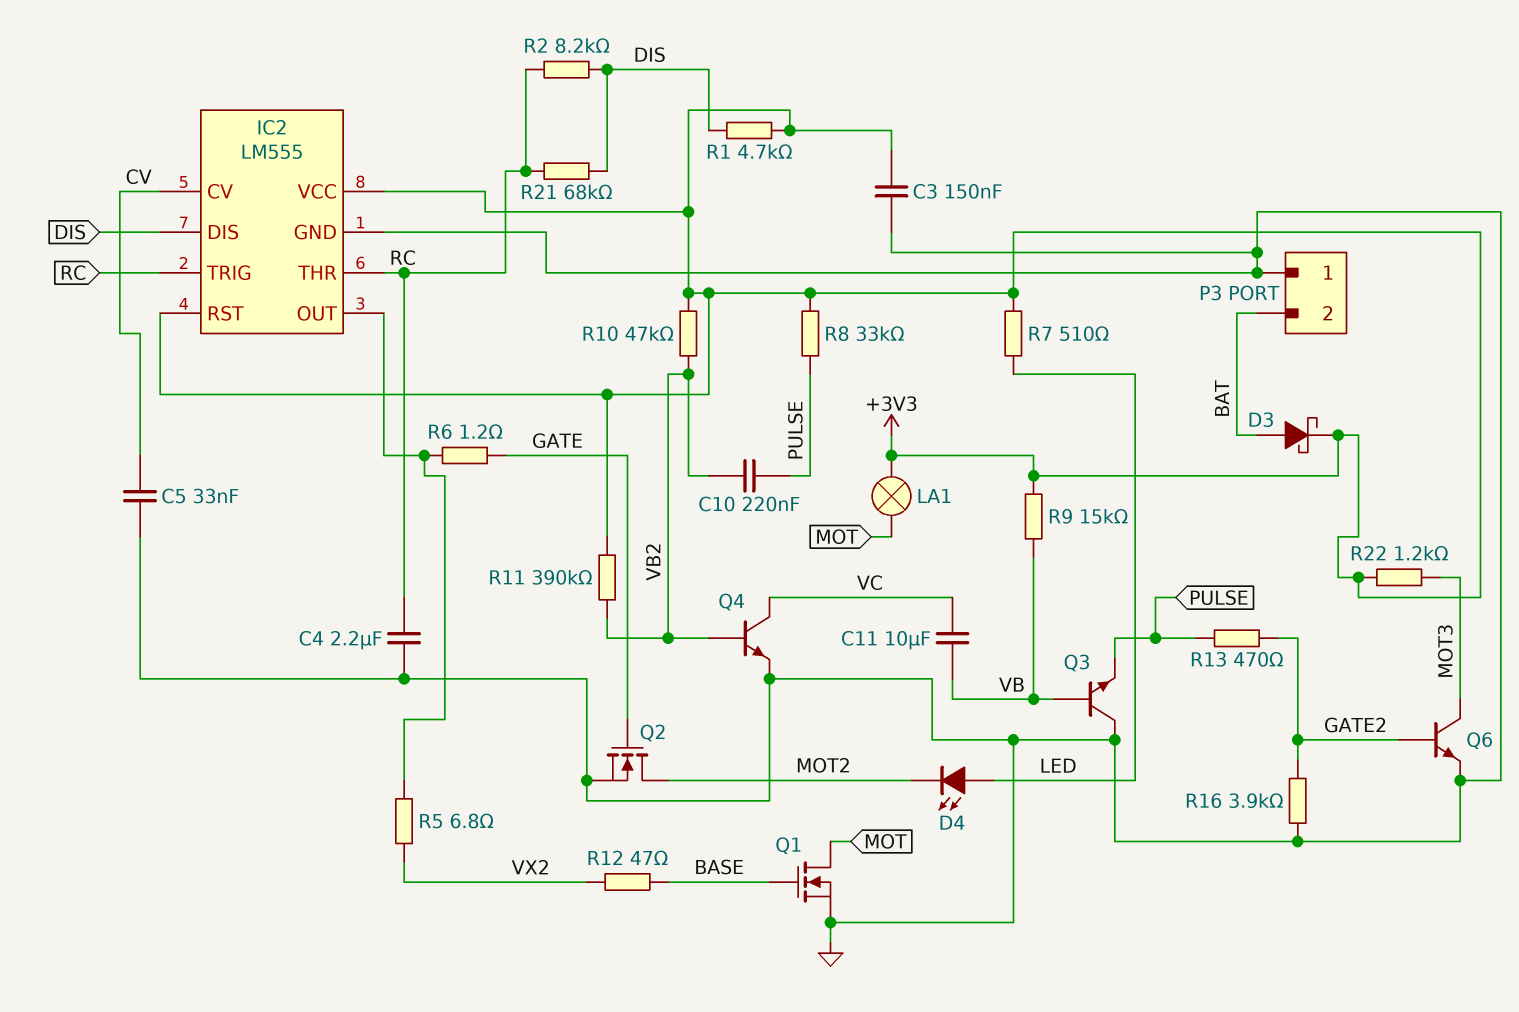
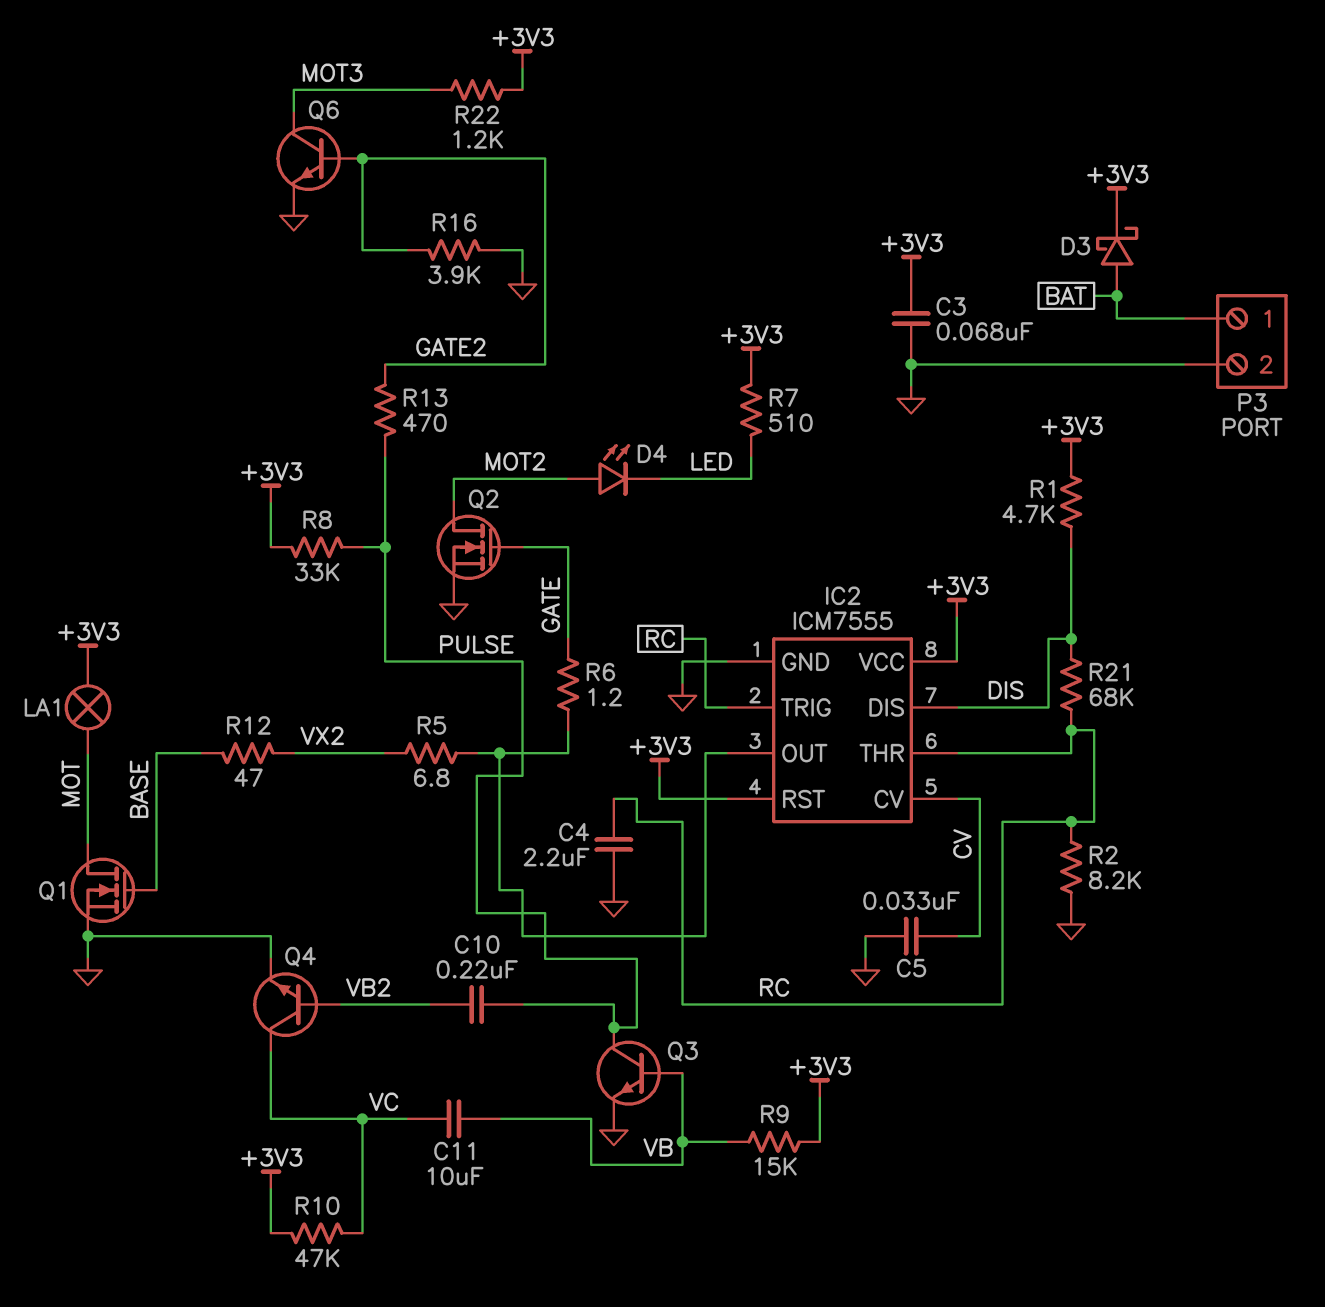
C3: 150nF (+3V3, GND) -> 68nF (+3V3, GND)
D4: LED (A LED, K MOT2) -> LED (A MOT2, K LED)
IC2: LM555 -> ICM7555
P3 pin 1: GND -> BAT
P3 pin 2: BAT -> GND
Q3: NPN (B VB, C GND, E PULSE) -> NPN (B VB, C PULSE, E GND)
R2: 8.2k (DIS, RC) -> 8.2k (GND, RC)
R10: 47k (+3V3, VB2) -> 47k (+3V3, VC)
R11: 390k (+3V3, VB2) -> none

